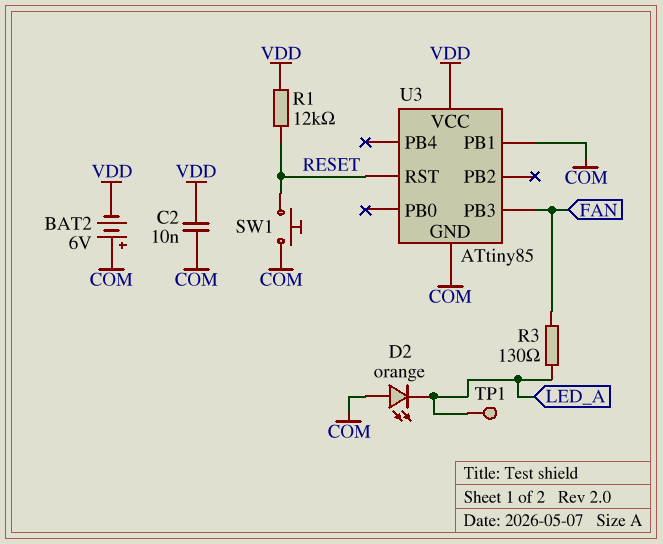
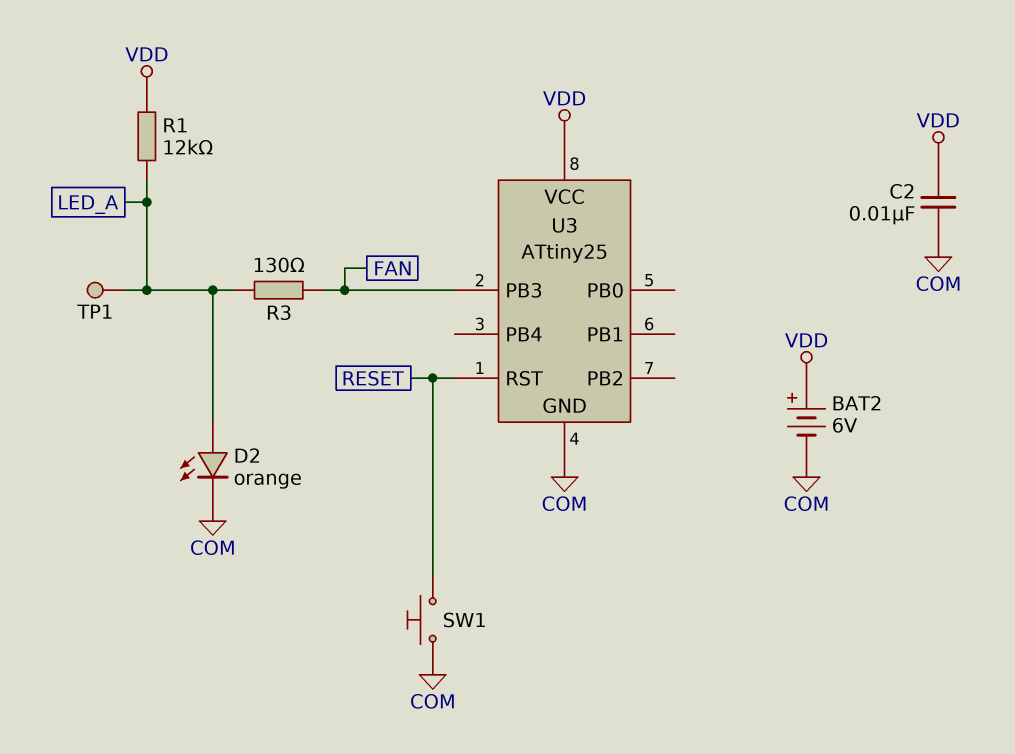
BAT2: 6V (plus COM, minus VDD) -> 6V (plus VDD, minus COM)
D2: LED orange (A COM, K LED_A) -> LED orange (A LED_A, K COM)
R1: 12k (RESET, VDD) -> 12k (LED_A, VDD)
U3: ATtiny85 -> ATtiny25
U3 pin PB1: COM -> none

